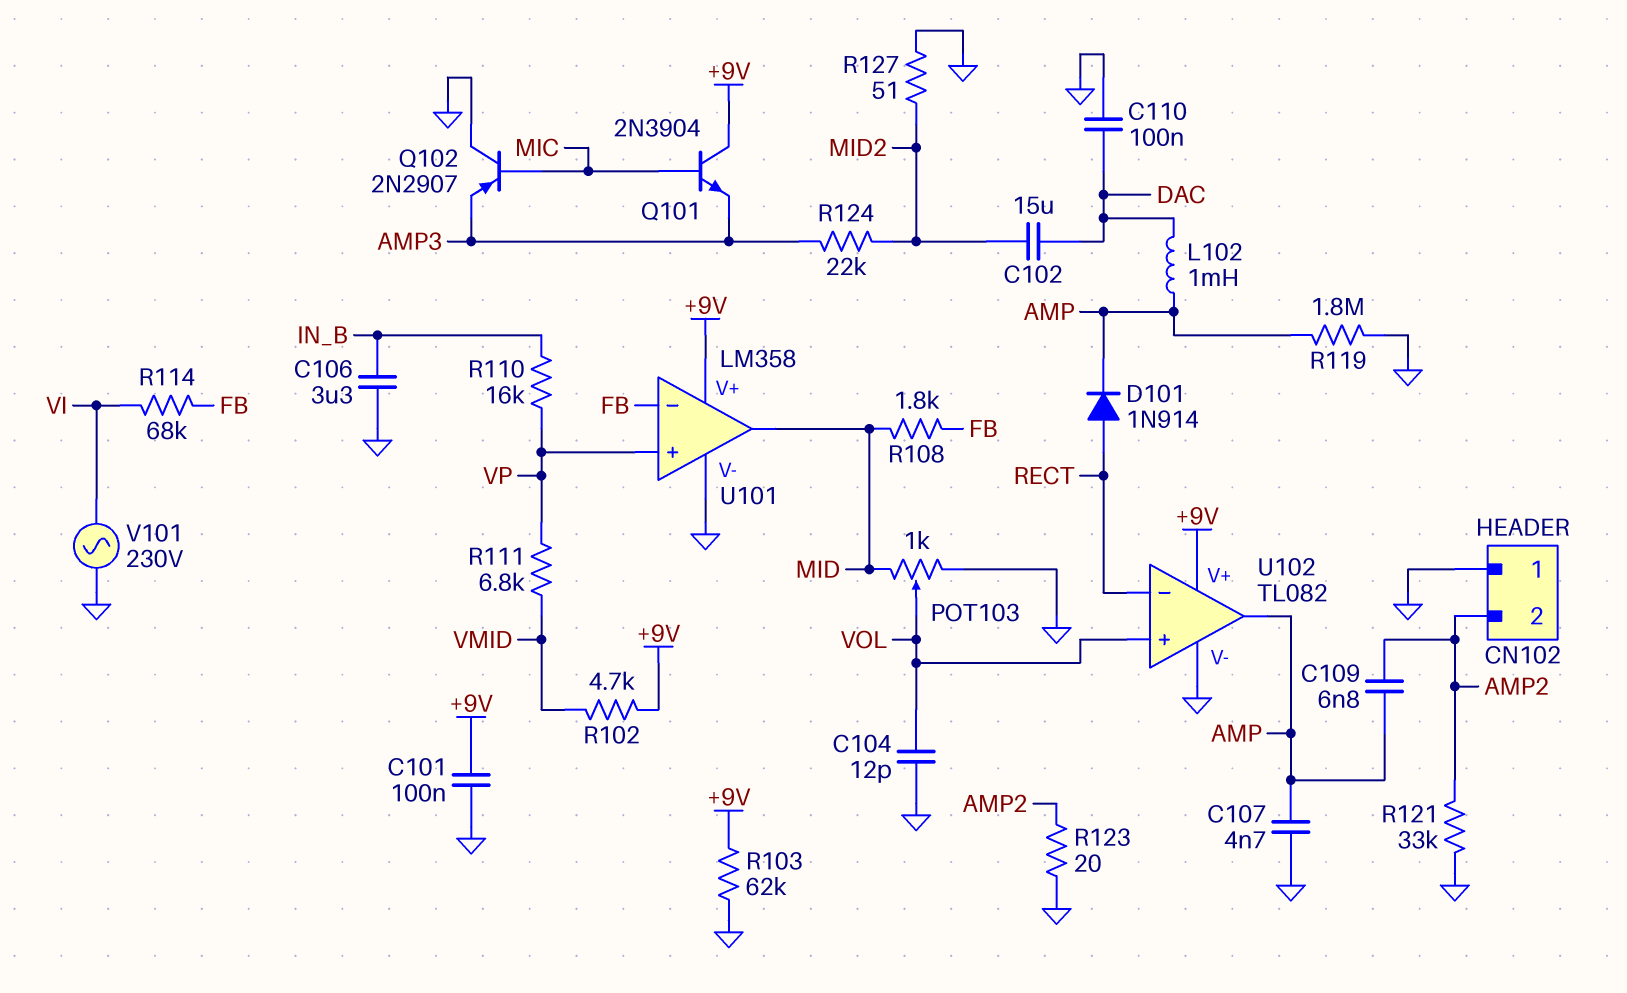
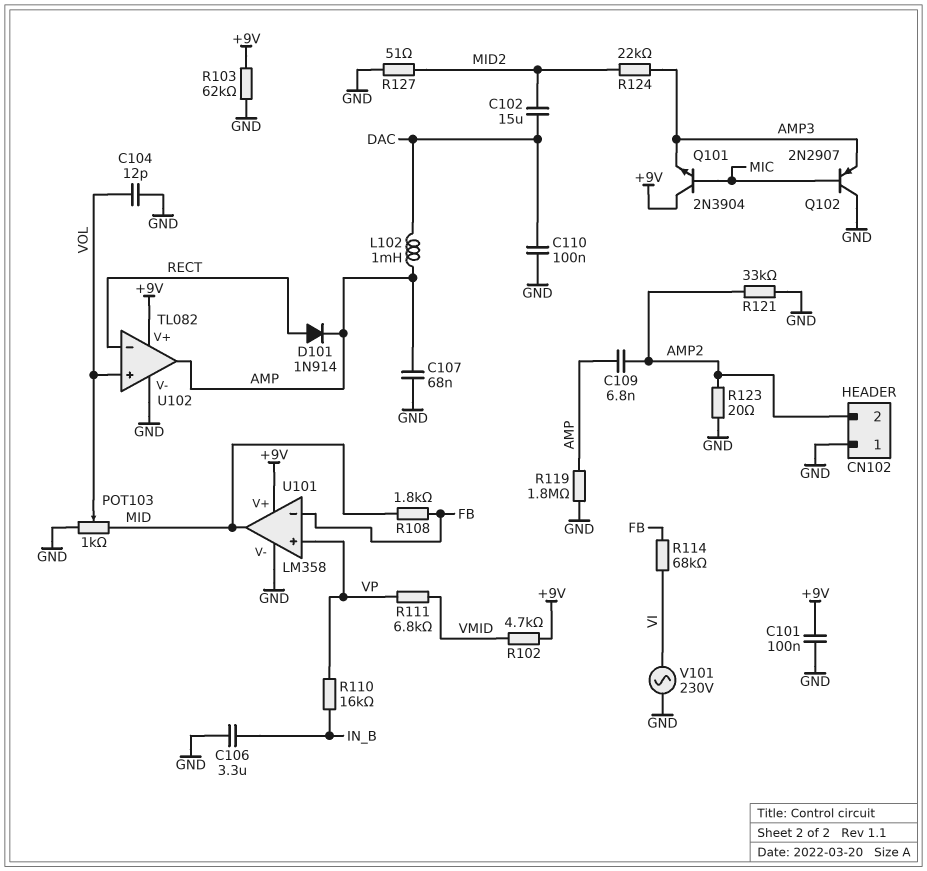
C107: 4.7nF (AMP, GND) -> 68nF (AMP, GND)

